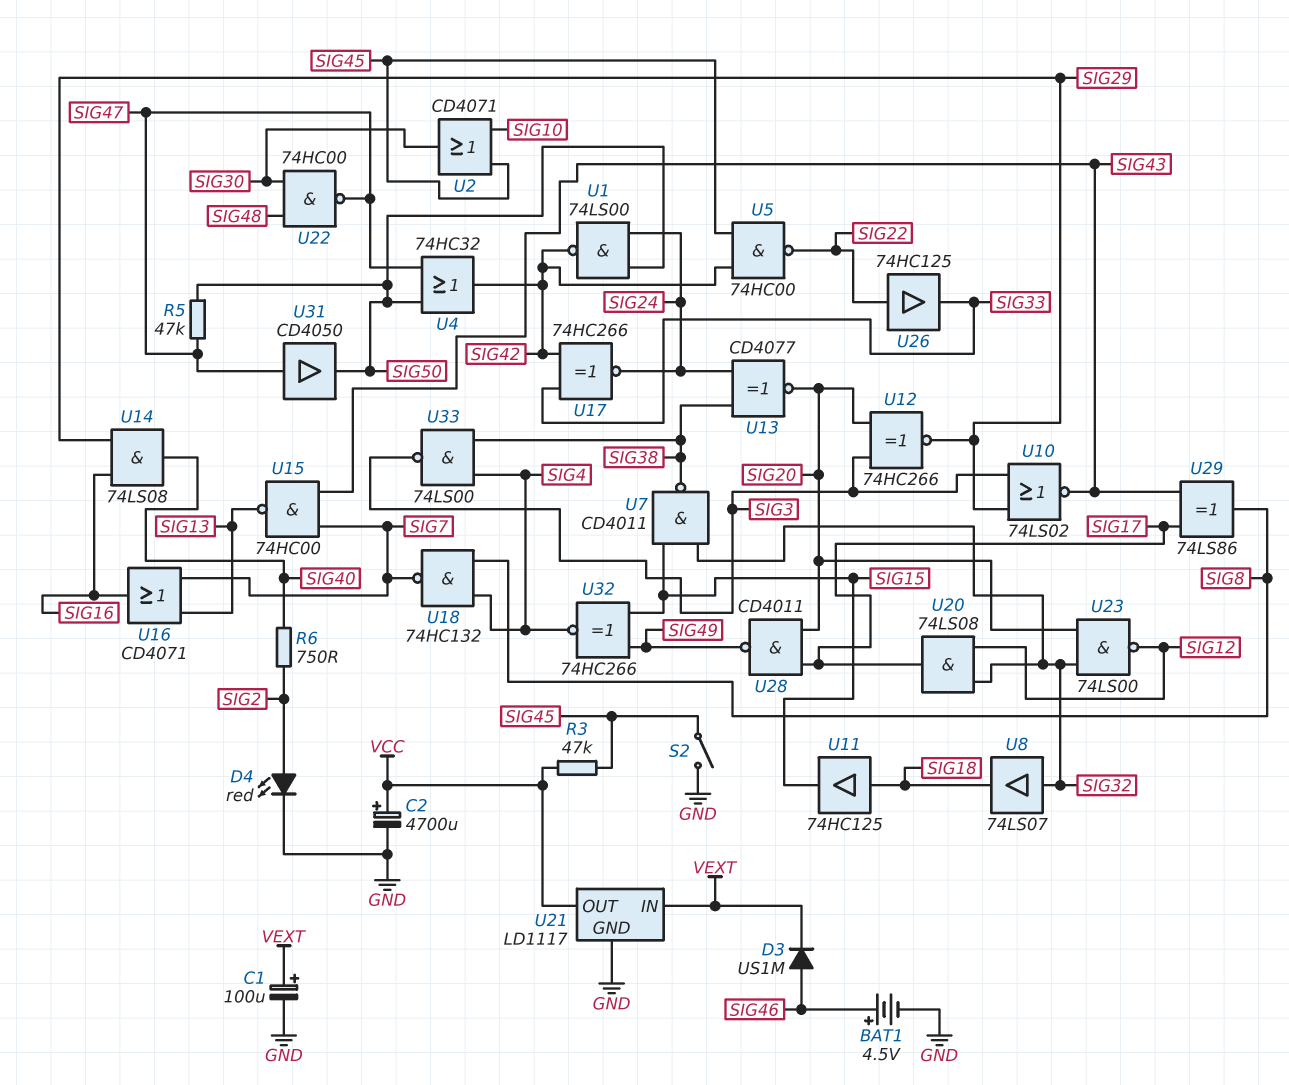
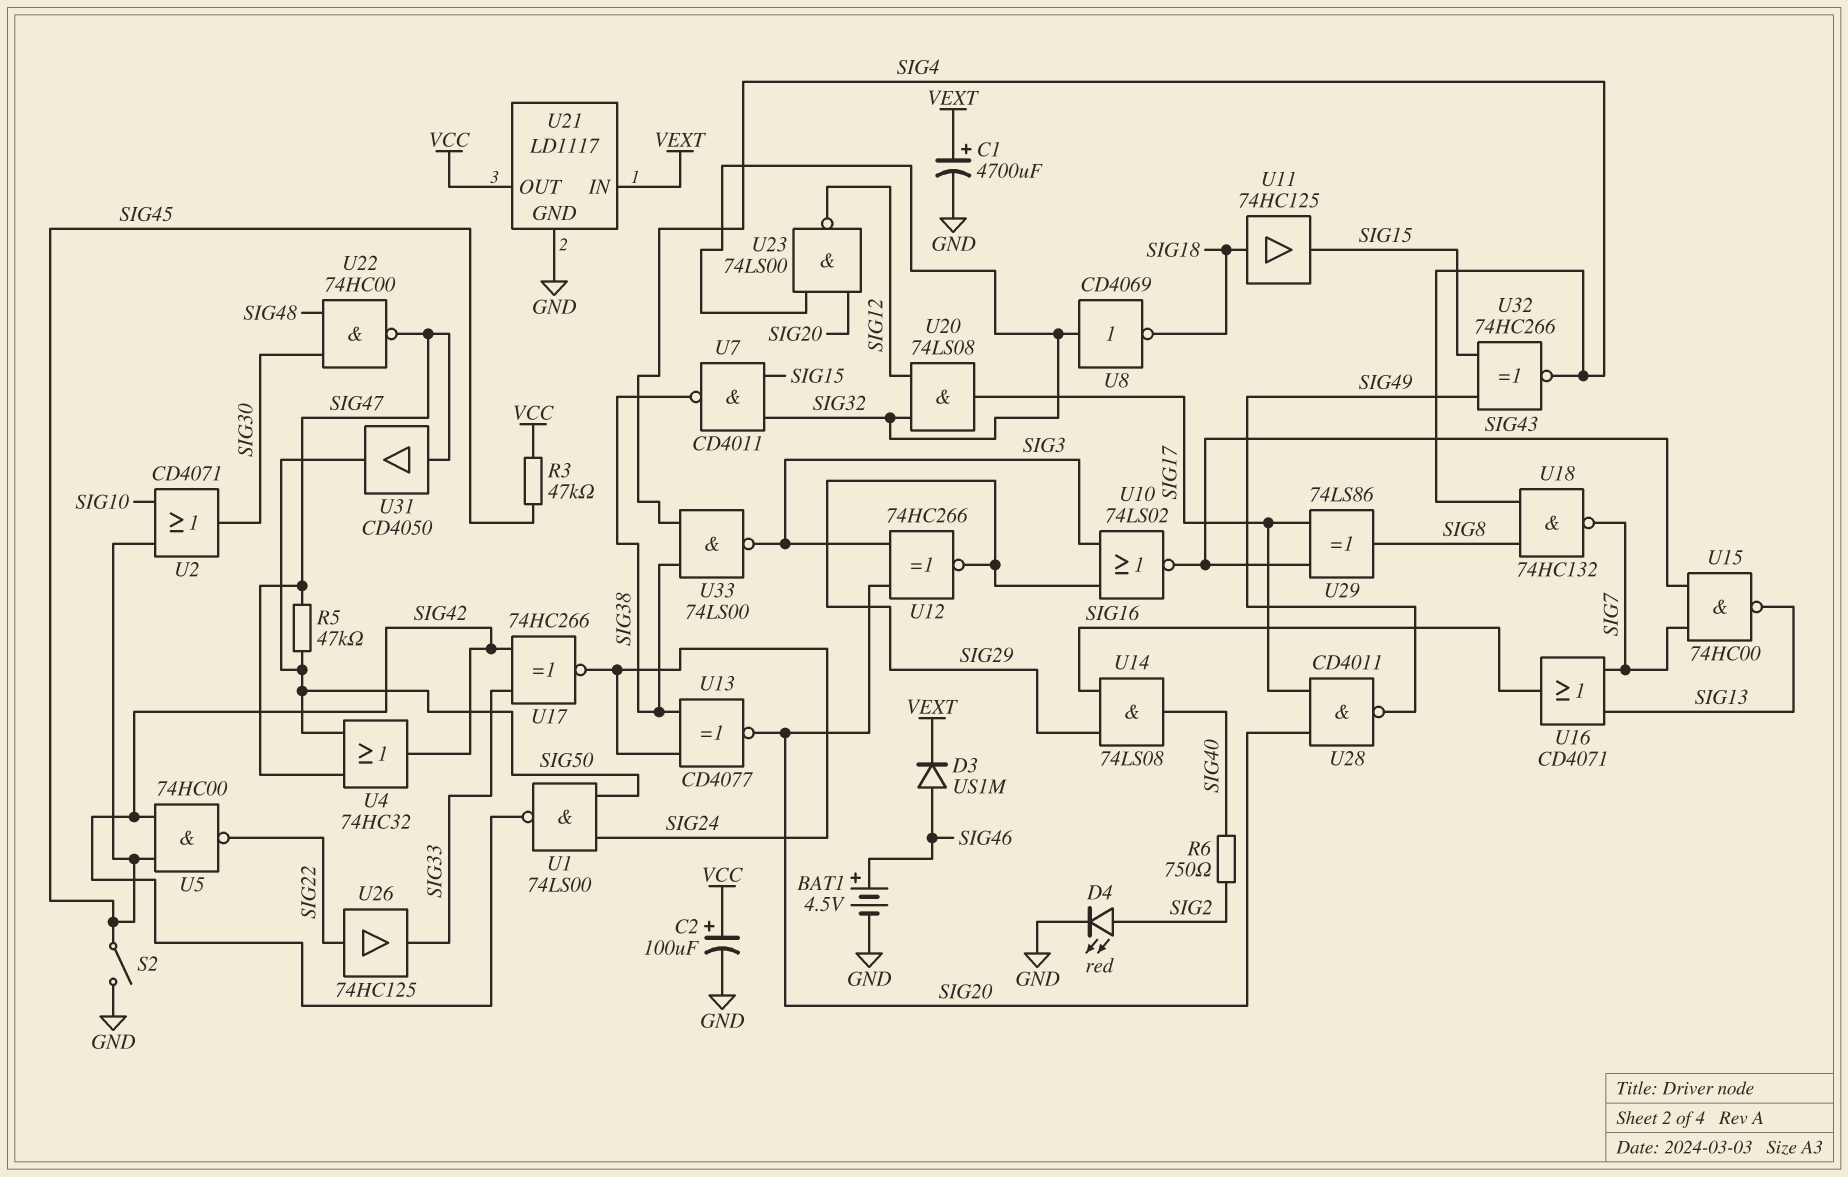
C1: 100uF (plus VEXT, minus GND) -> 4700uF (plus VEXT, minus GND)
C2: 4700uF (plus VCC, minus GND) -> 100uF (plus VCC, minus GND)
U8: buffer 74LS07 (in SIG32, out SIG18) -> NOT CD4069 (in SIG32, out SIG18)

